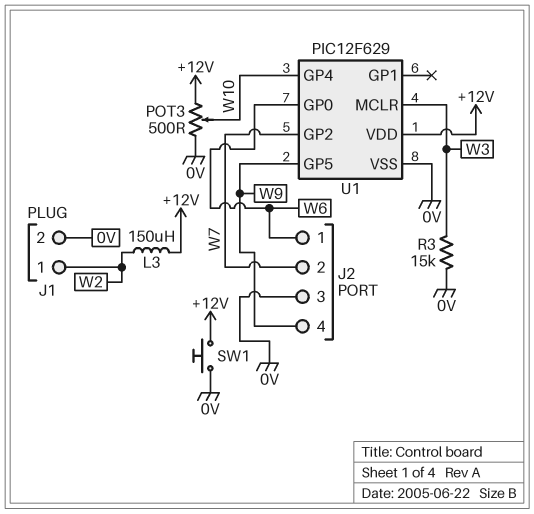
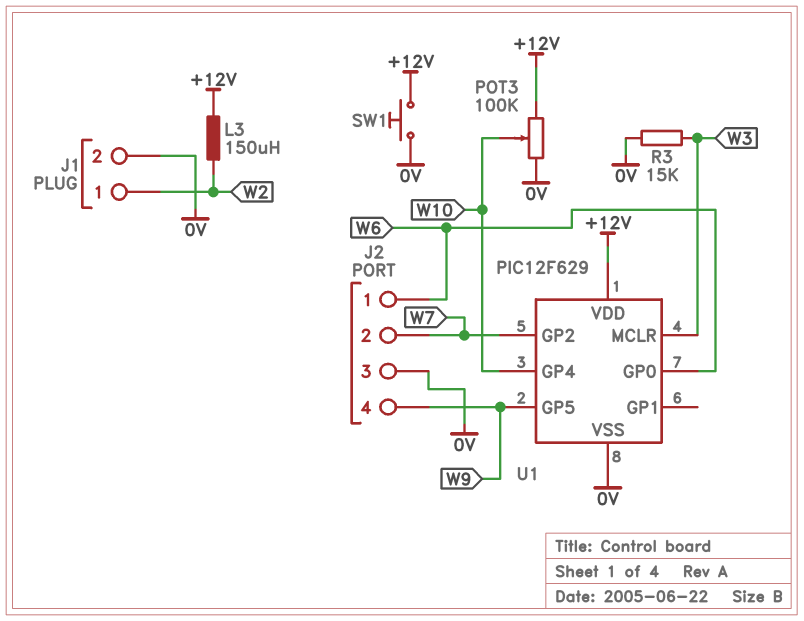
POT3: 500 (+12V, 0V, wiper W10) -> 100k (+12V, 0V, wiper W10)

